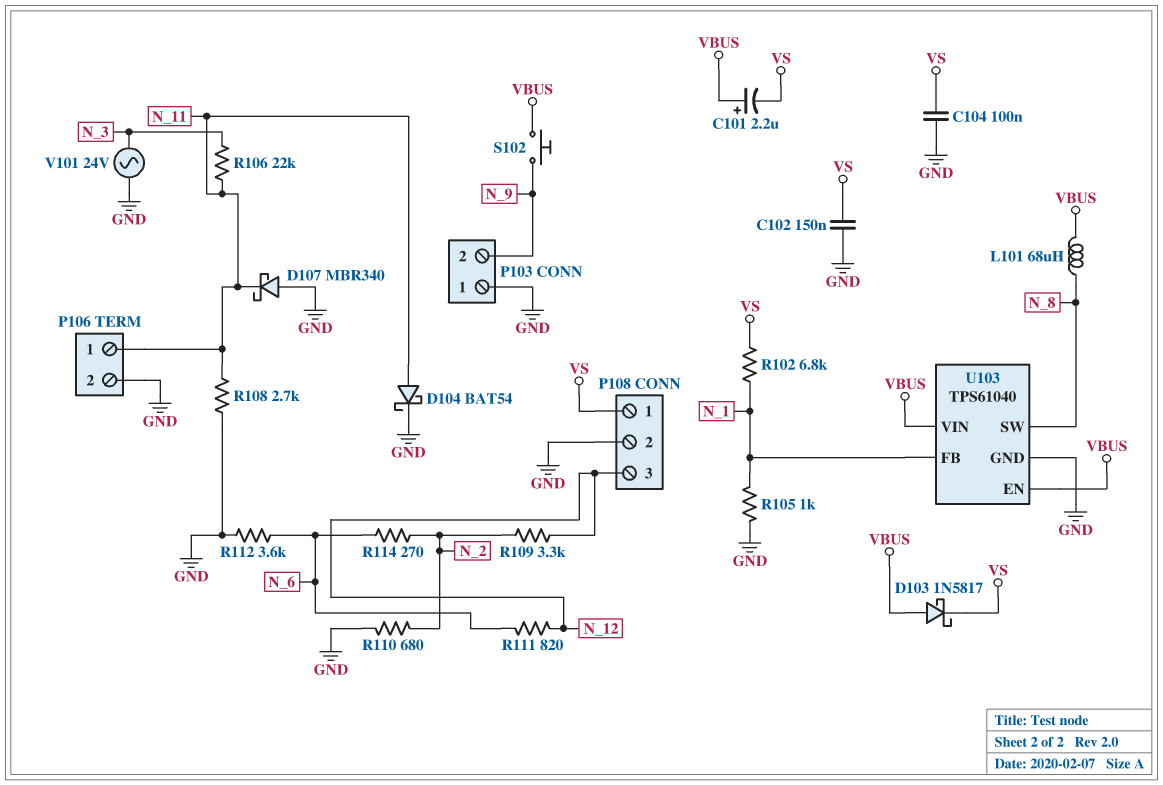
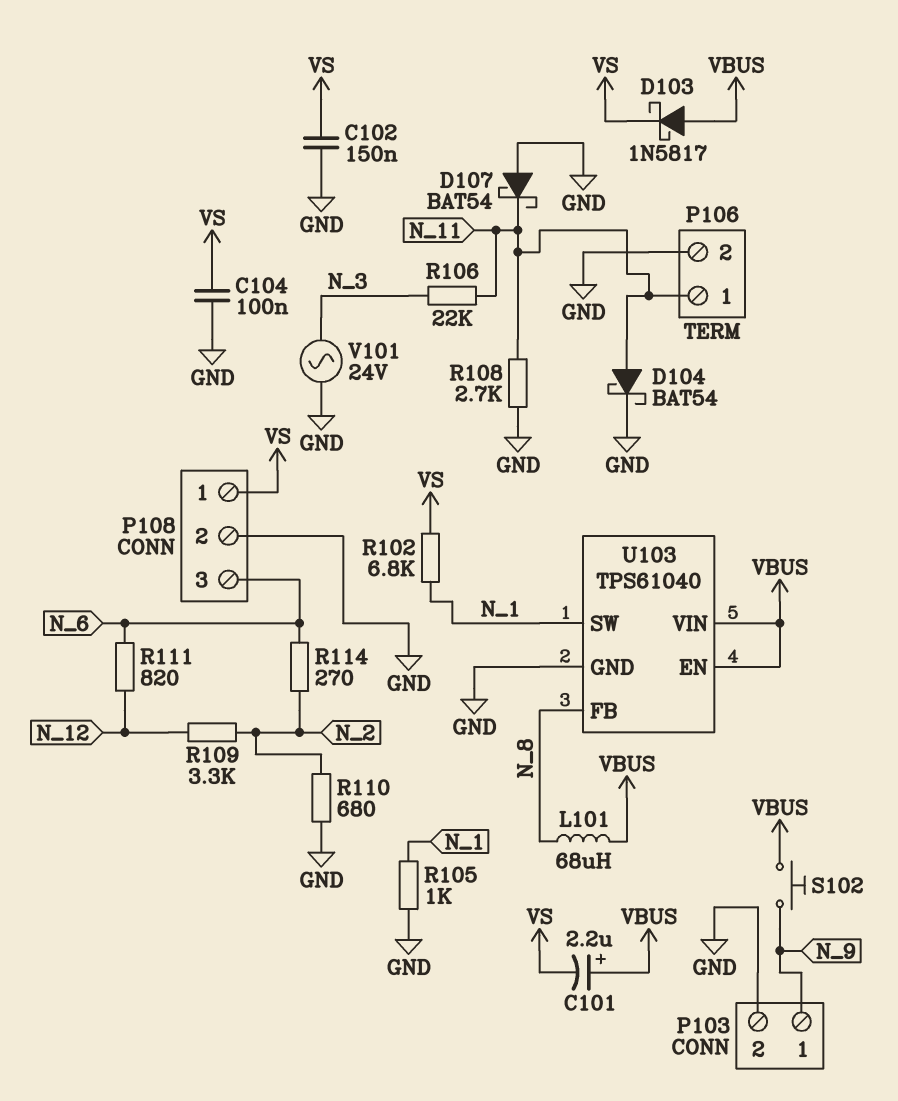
D107: schottky MBR340 (A GND, K N_11) -> schottky BAT54 (A GND, K N_11)
P103 pin 1: GND -> N_9
P103 pin 2: N_9 -> GND
P108 pin 3: N_12 -> N_6
R112: 3.6k (GND, N_6) -> none
U103 pin FB: N_1 -> N_8
U103 pin SW: N_8 -> N_1

